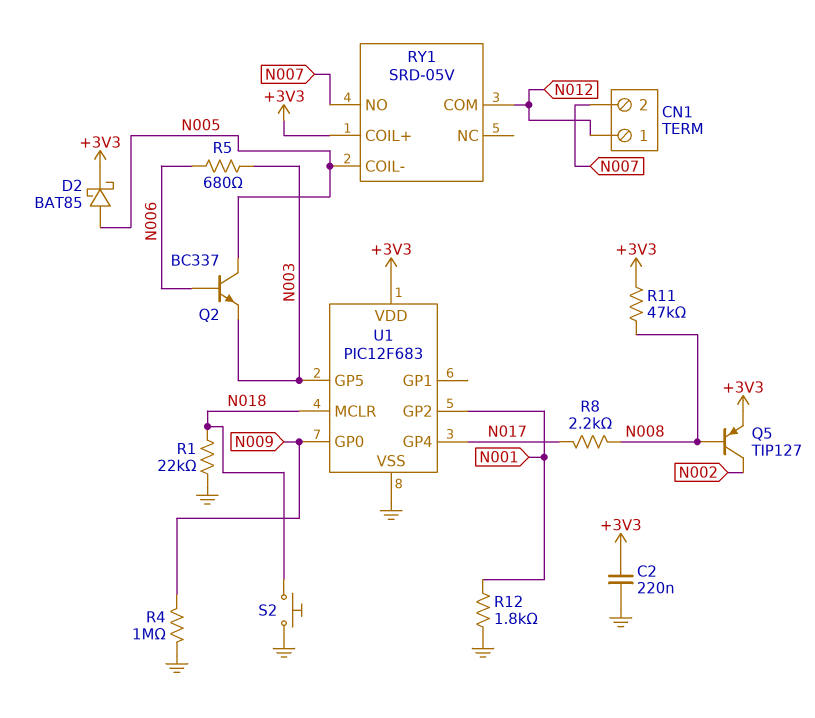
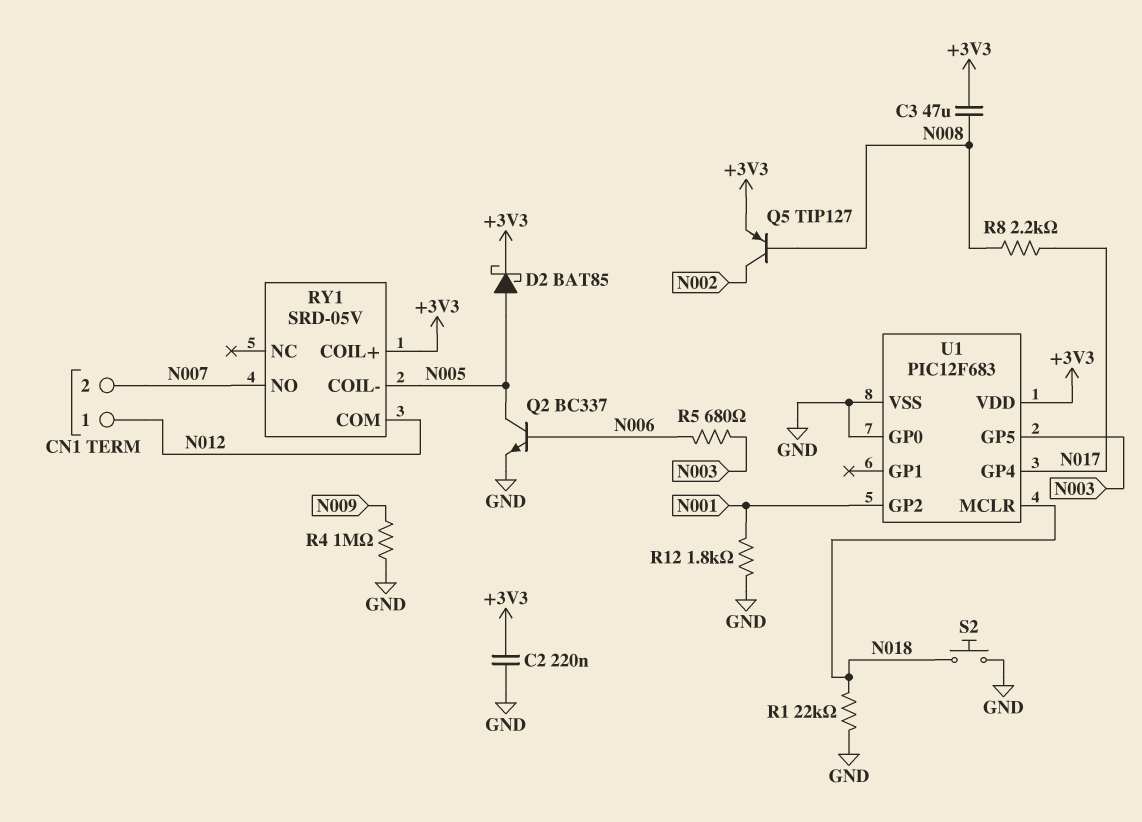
C3: none -> 47uF (+3V3, N008)
Q2: NPN BC337 (B N006, C N005, E N003) -> NPN BC337 (B N006, C N005, E GND)
R11: 47k (+3V3, N008) -> none
U1 pin GP0: N009 -> GND

